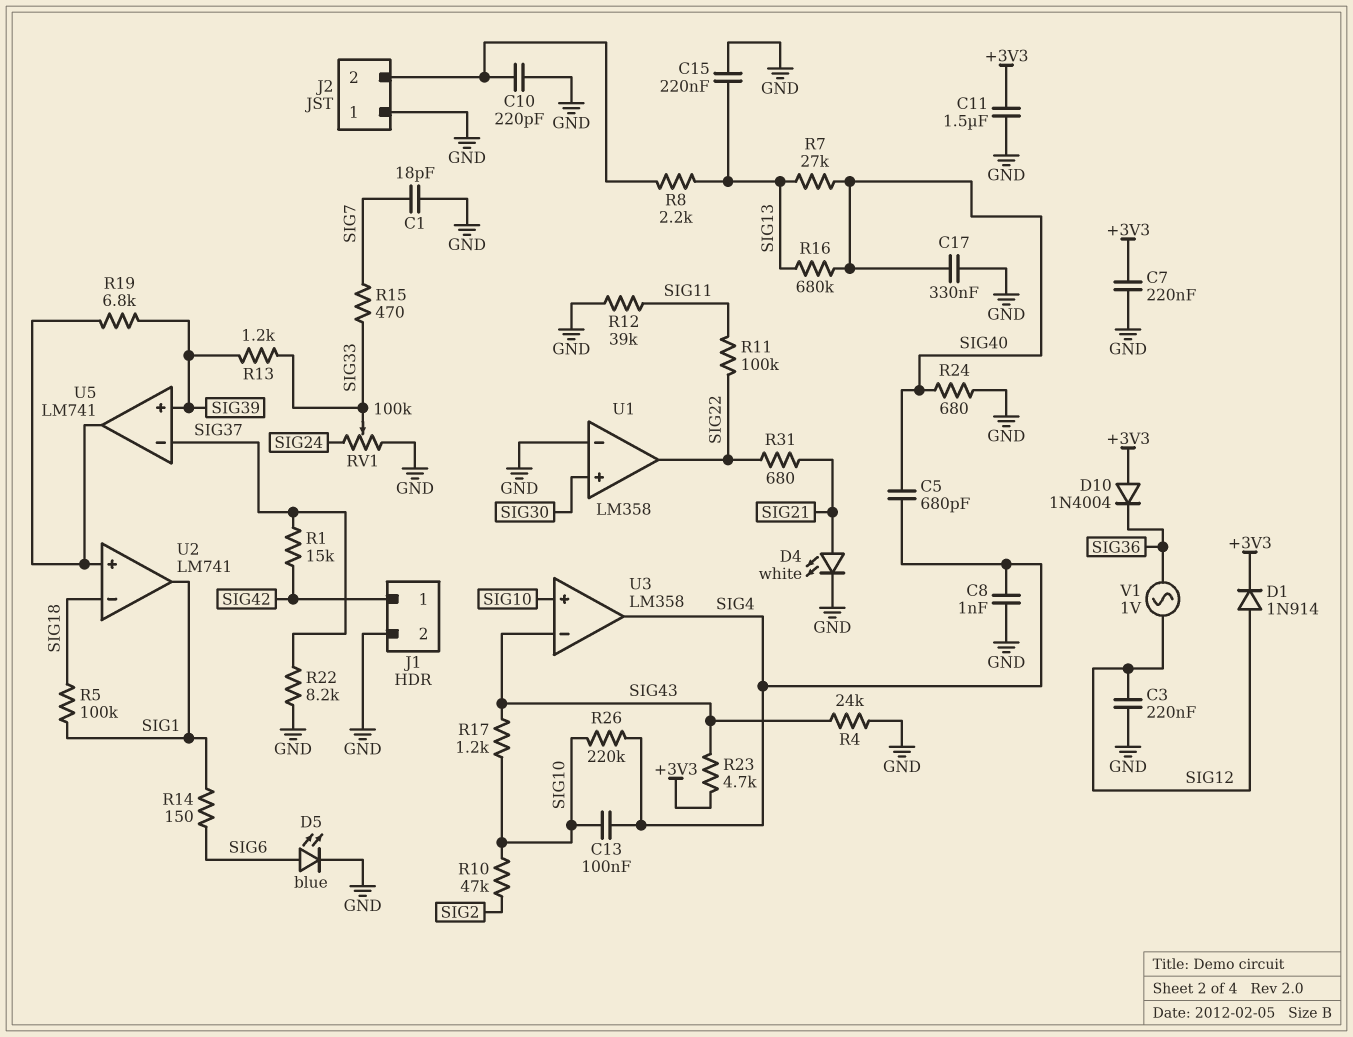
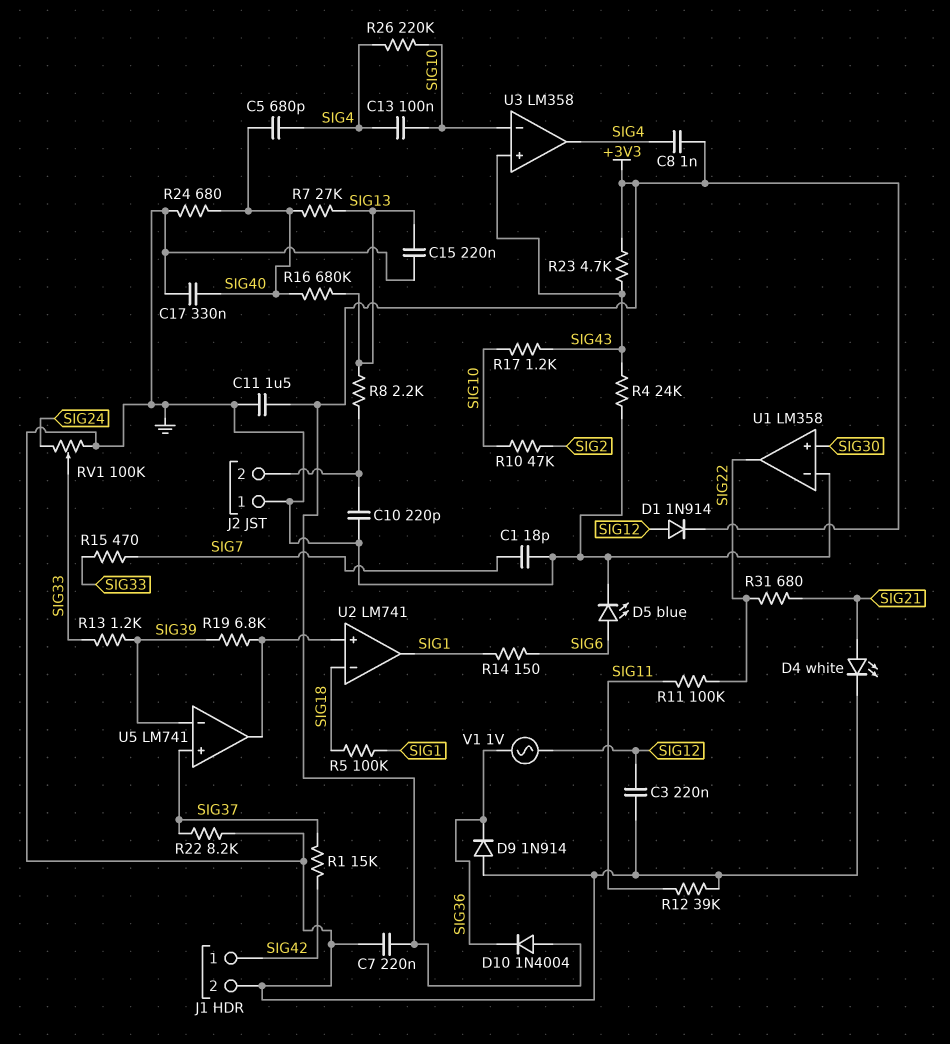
C8: 1nF (GND, SIG4) -> 1nF (+3V3, SIG4)
D9: none -> diode 1N914 (A GND, K SIG36)
U3 pin in+: SIG10 -> SIG43
U3 pin in-: SIG43 -> SIG10
U5 pin in+: SIG39 -> SIG37
U5 pin in-: SIG37 -> SIG39

